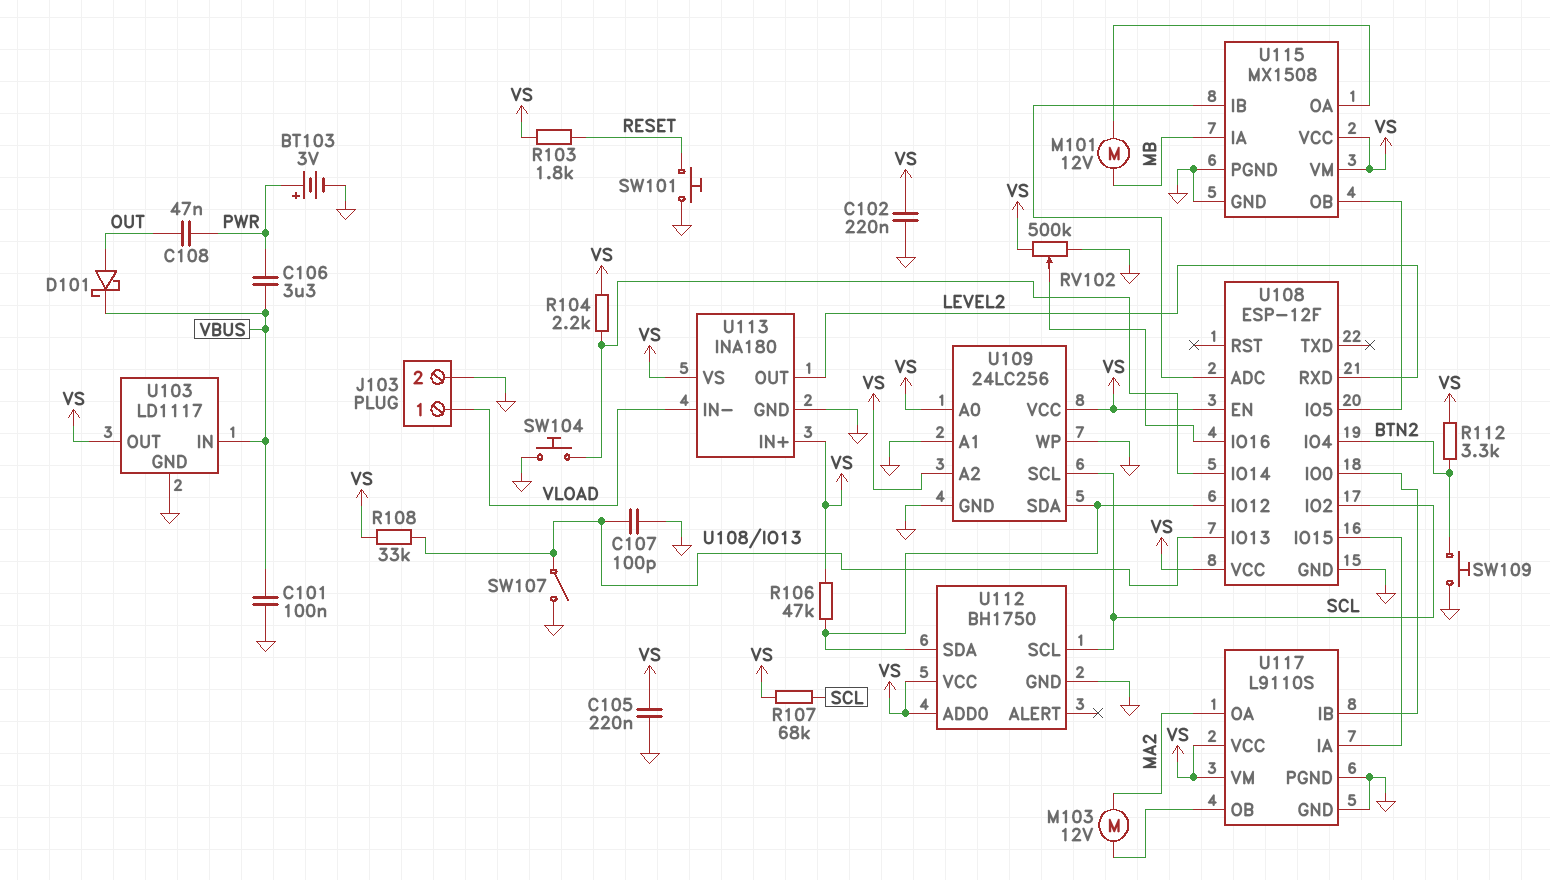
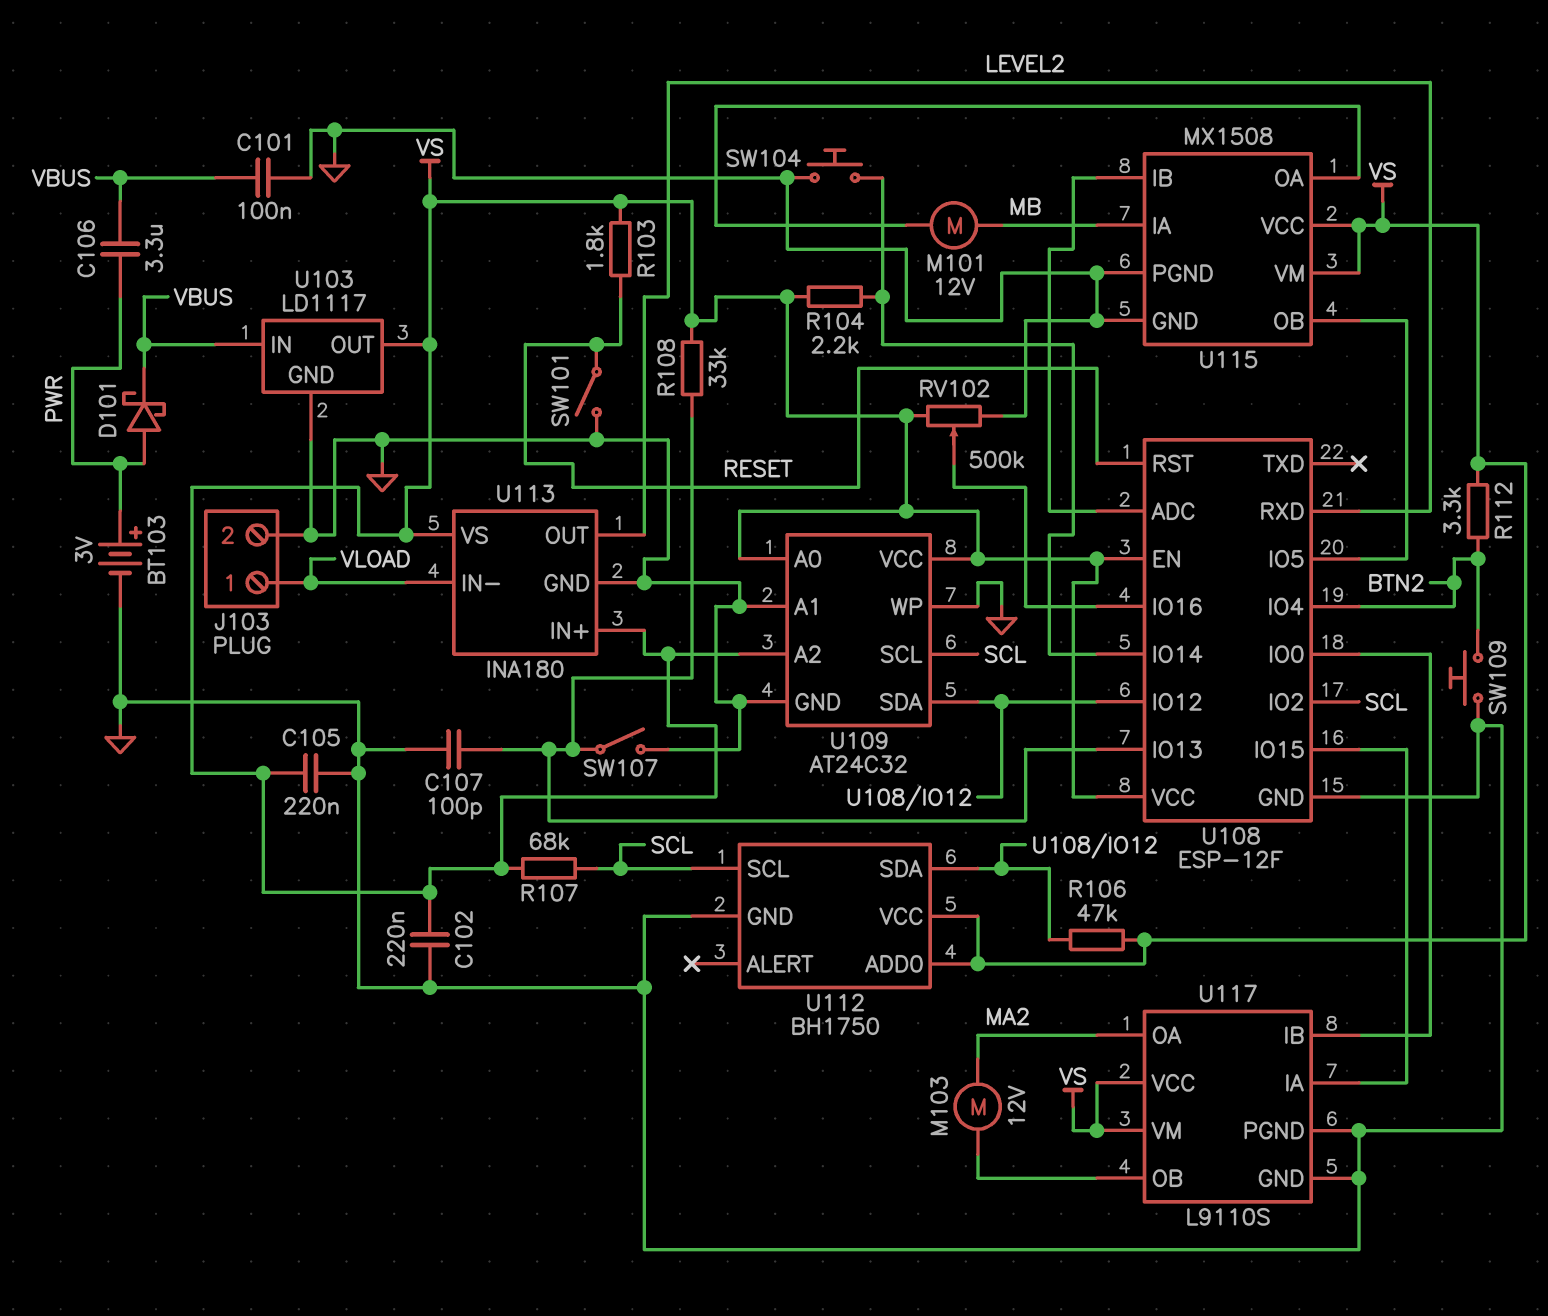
C108: 47nF (OUT, PWR) -> none
D101: schottky (A OUT, K VBUS) -> schottky (A PWR, K VBUS)
SW101: button (GND, RESET) -> switch (GND, RESET)
U108 pin RST: none -> RESET
U109: 24LC256 -> AT24C32

